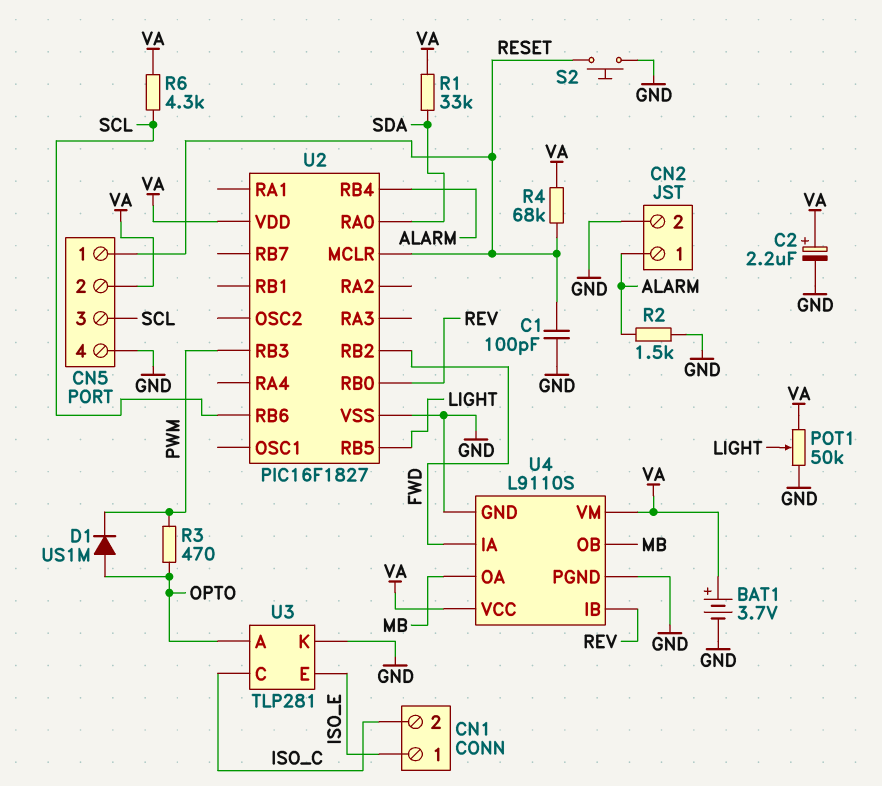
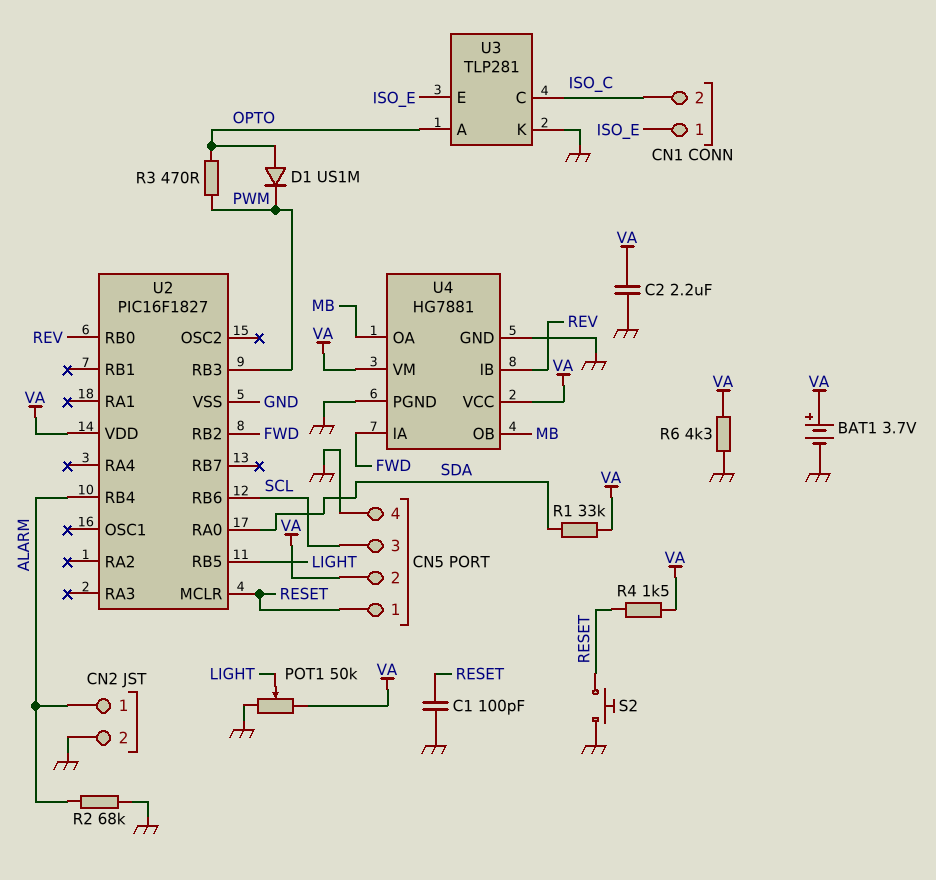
C2: 2.2uF (plus VA, minus GND) -> 2.2uF (GND, VA)
R2: 1.5k (ALARM, GND) -> 68k (ALARM, GND)
R4: 68k (RESET, VA) -> 1.5k (RESET, VA)
R6: 4.3k (SCL, VA) -> 4.3k (GND, VA)
U4: L9110S -> HG7881

